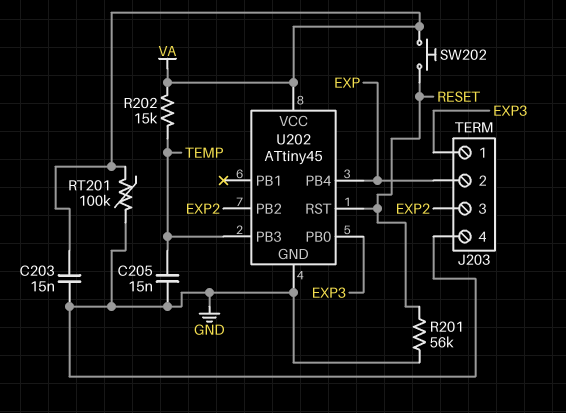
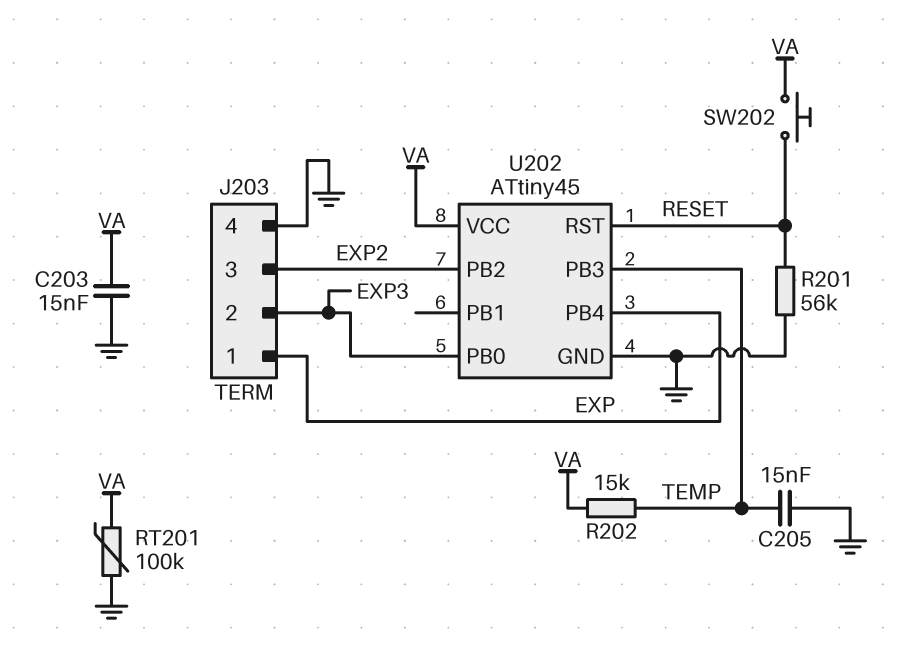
J203 pin 1: EXP3 -> EXP
J203 pin 2: EXP -> EXP3

